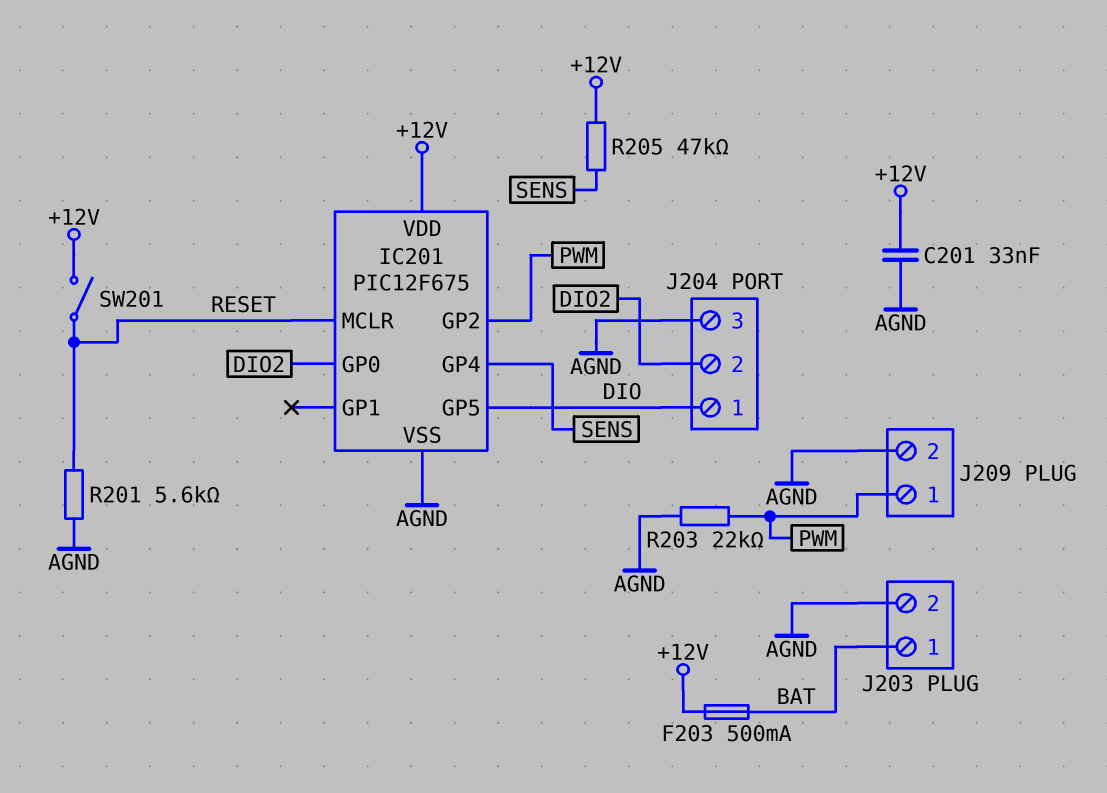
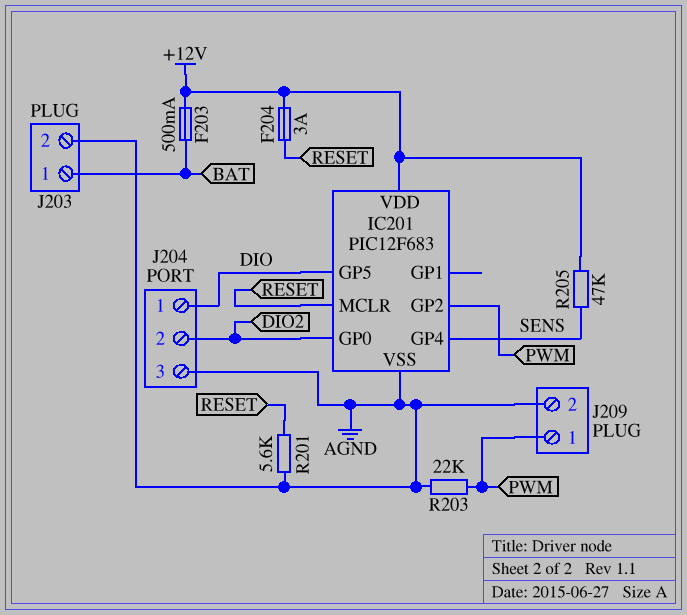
C201: 33nF (+12V, AGND) -> none
F204: none -> 3A (+12V, RESET)
IC201: PIC12F675 -> PIC12F683
SW201: switch (+12V, RESET) -> none

